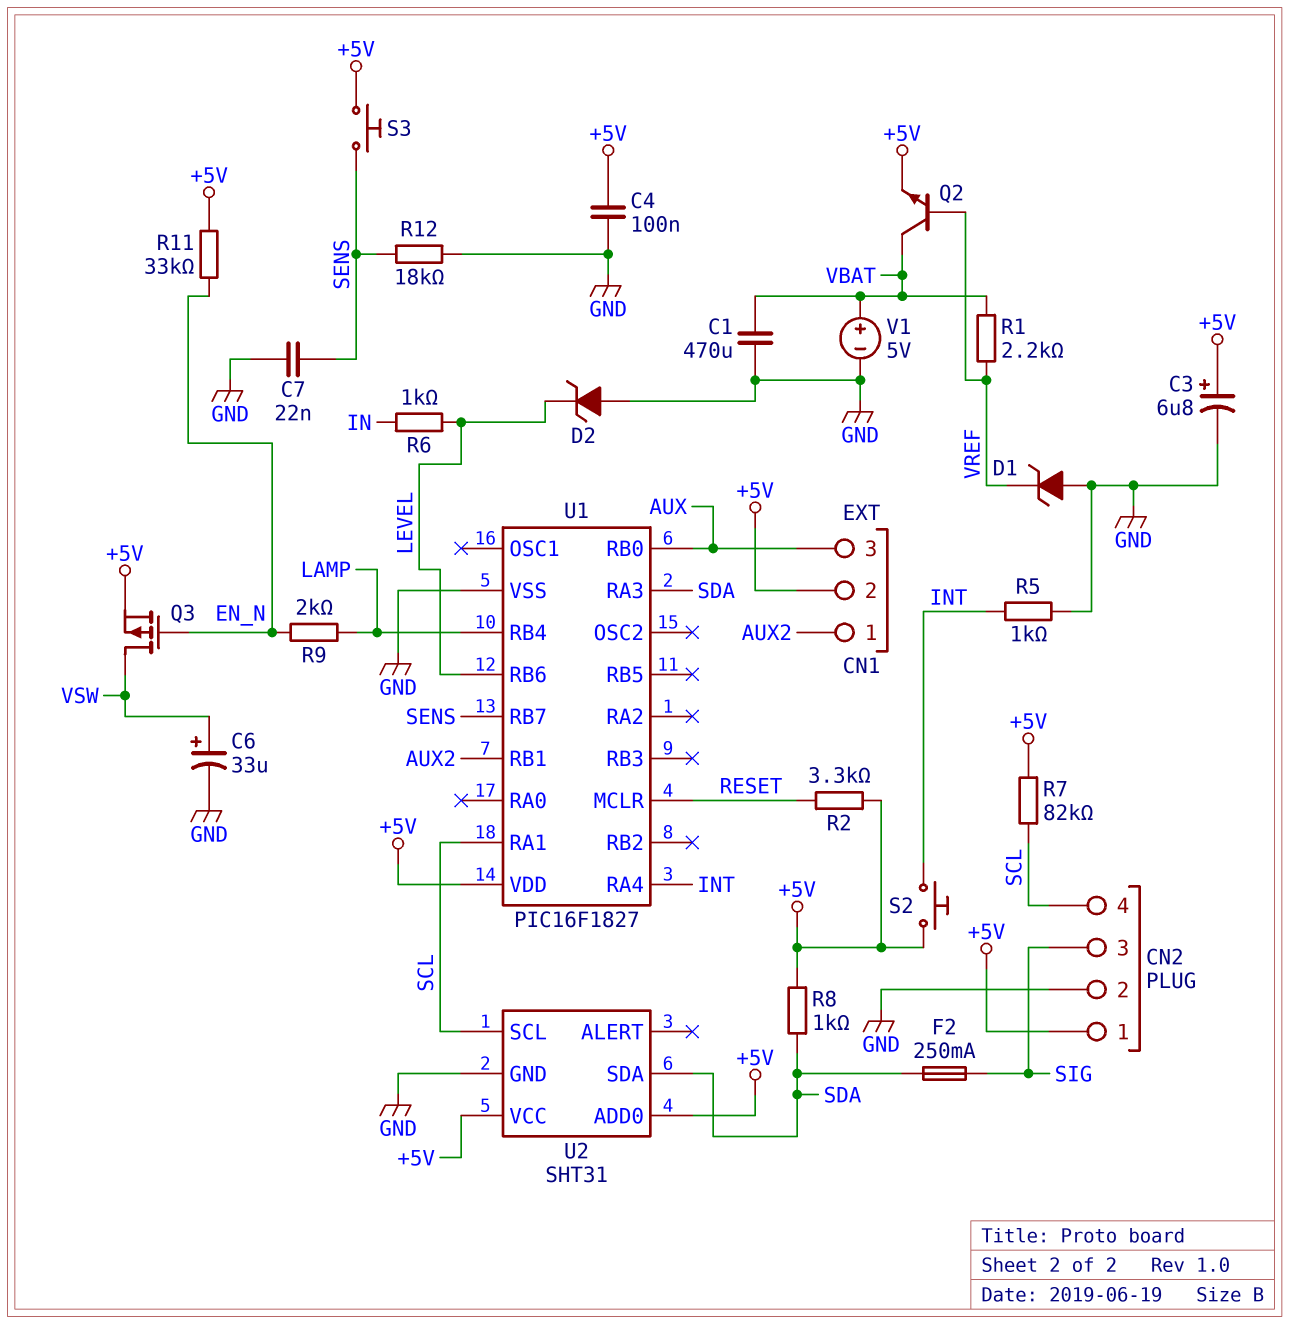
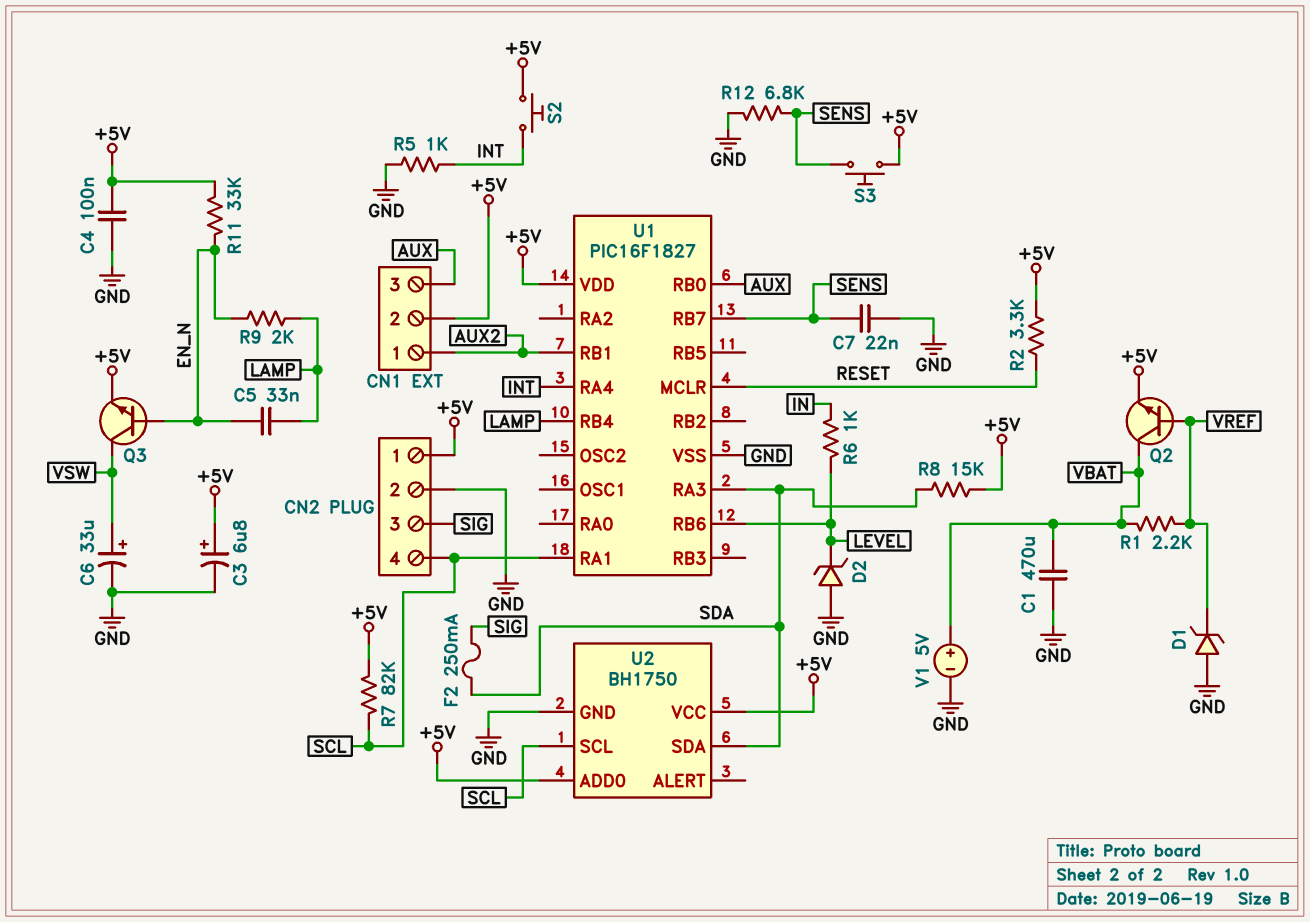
C5: none -> 33nF (EN_N, LAMP)
Q3: PMOS (G EN_N, D VSW, S +5V) -> NPN (B EN_N, C VSW, E +5V)
R8: 1k (+5V, SDA) -> 15k (+5V, SDA)
R12: 18k (GND, SENS) -> 6.8k (GND, SENS)
U2: SHT31 -> BH1750

